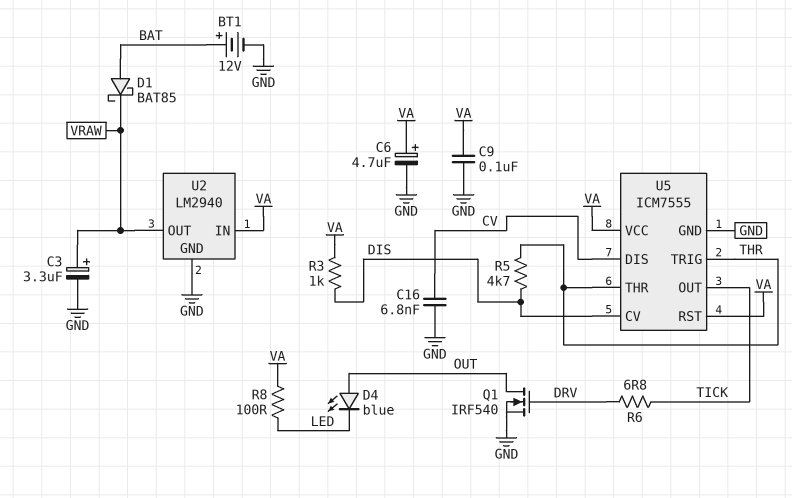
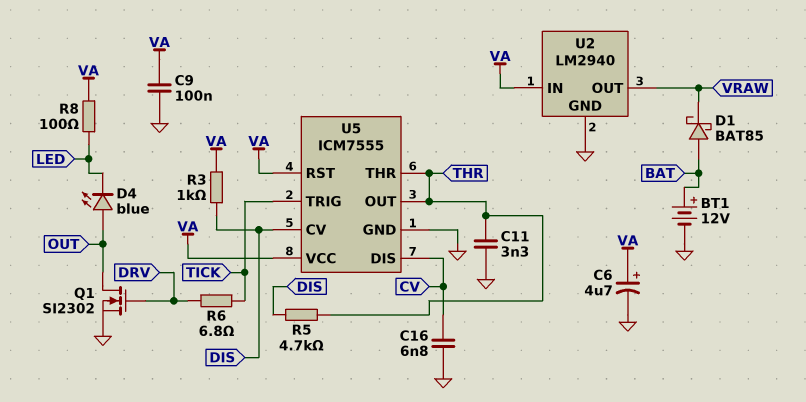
C3: 3.3uF (plus VRAW, minus GND) -> none
C11: none -> 3.3nF (GND, THR)
Q1: NMOS IRF540 (G DRV, D OUT, S GND) -> NMOS SI2302 (G DRV, D OUT, S GND)
U5 pin OUT: TICK -> THR
U5 pin TRIG: THR -> TICK

